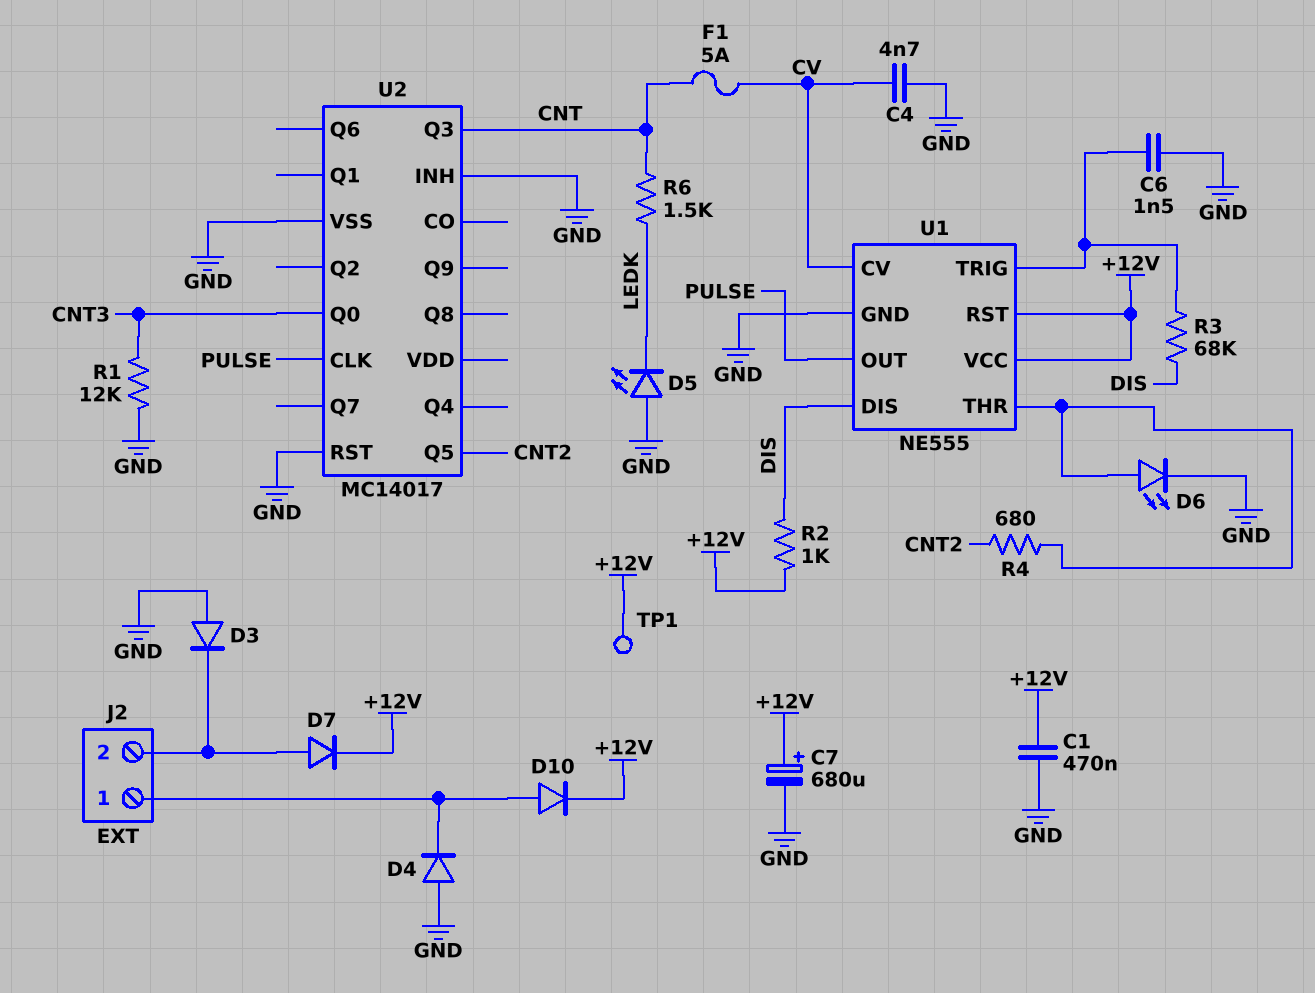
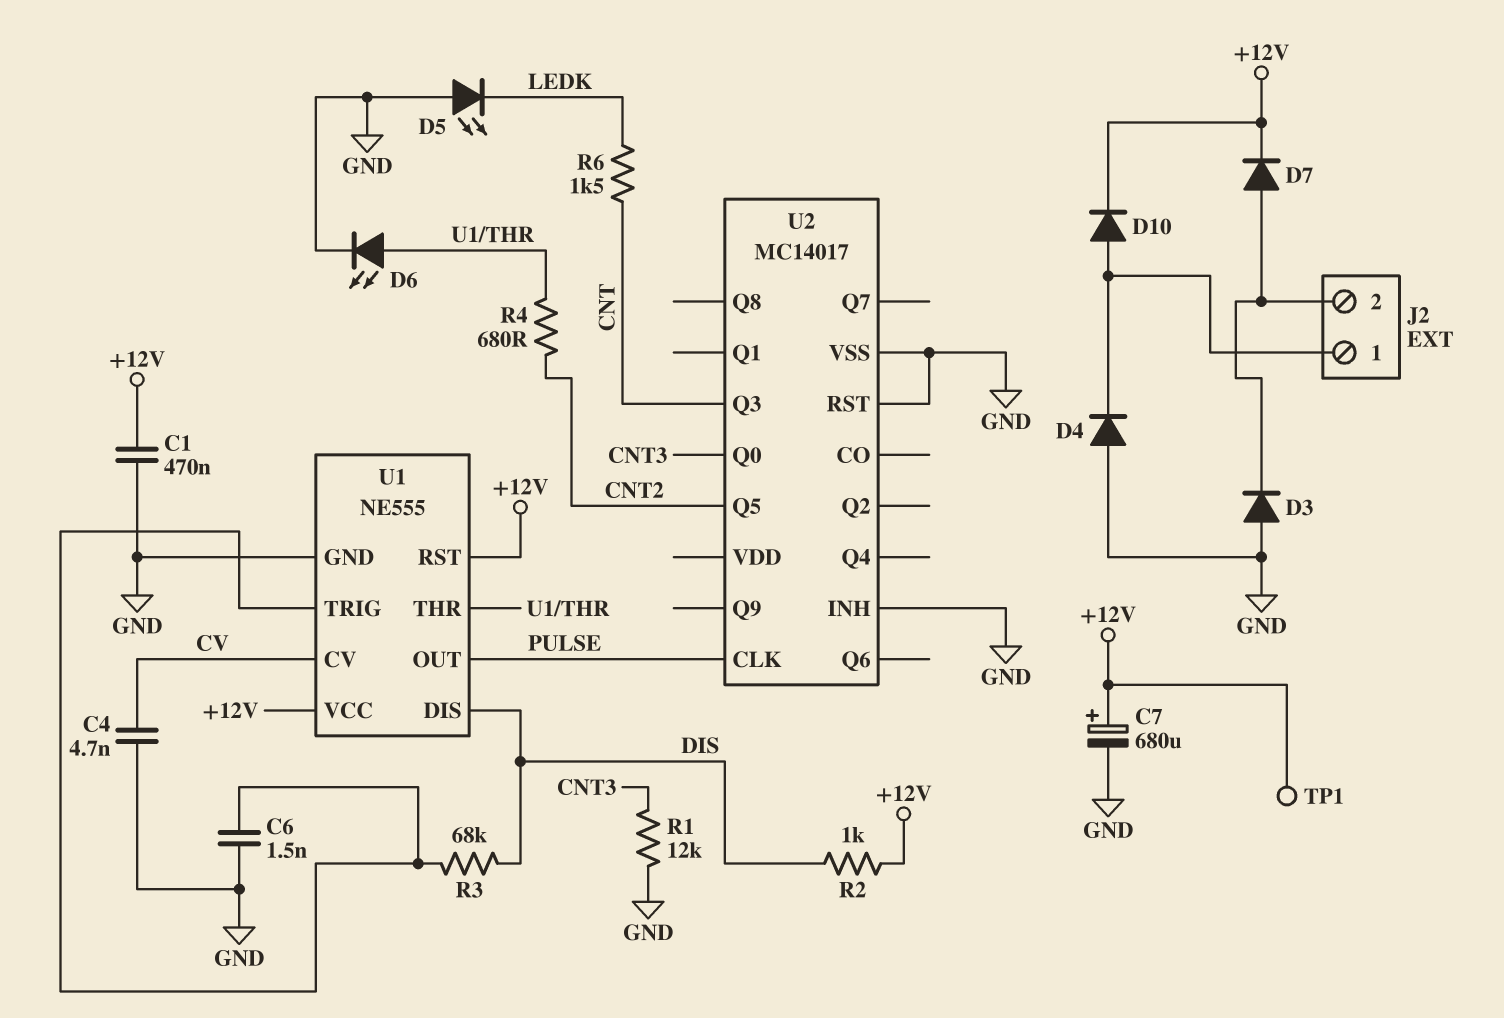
F1: 5A (CNT, CV) -> none

